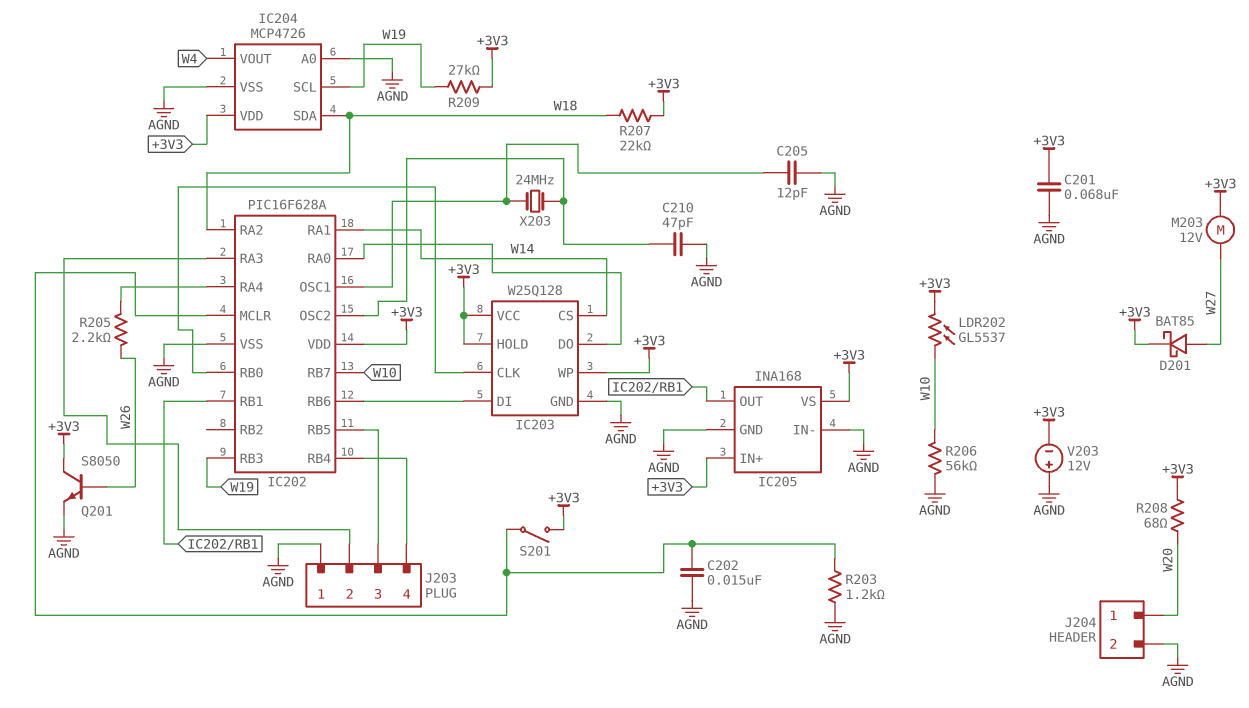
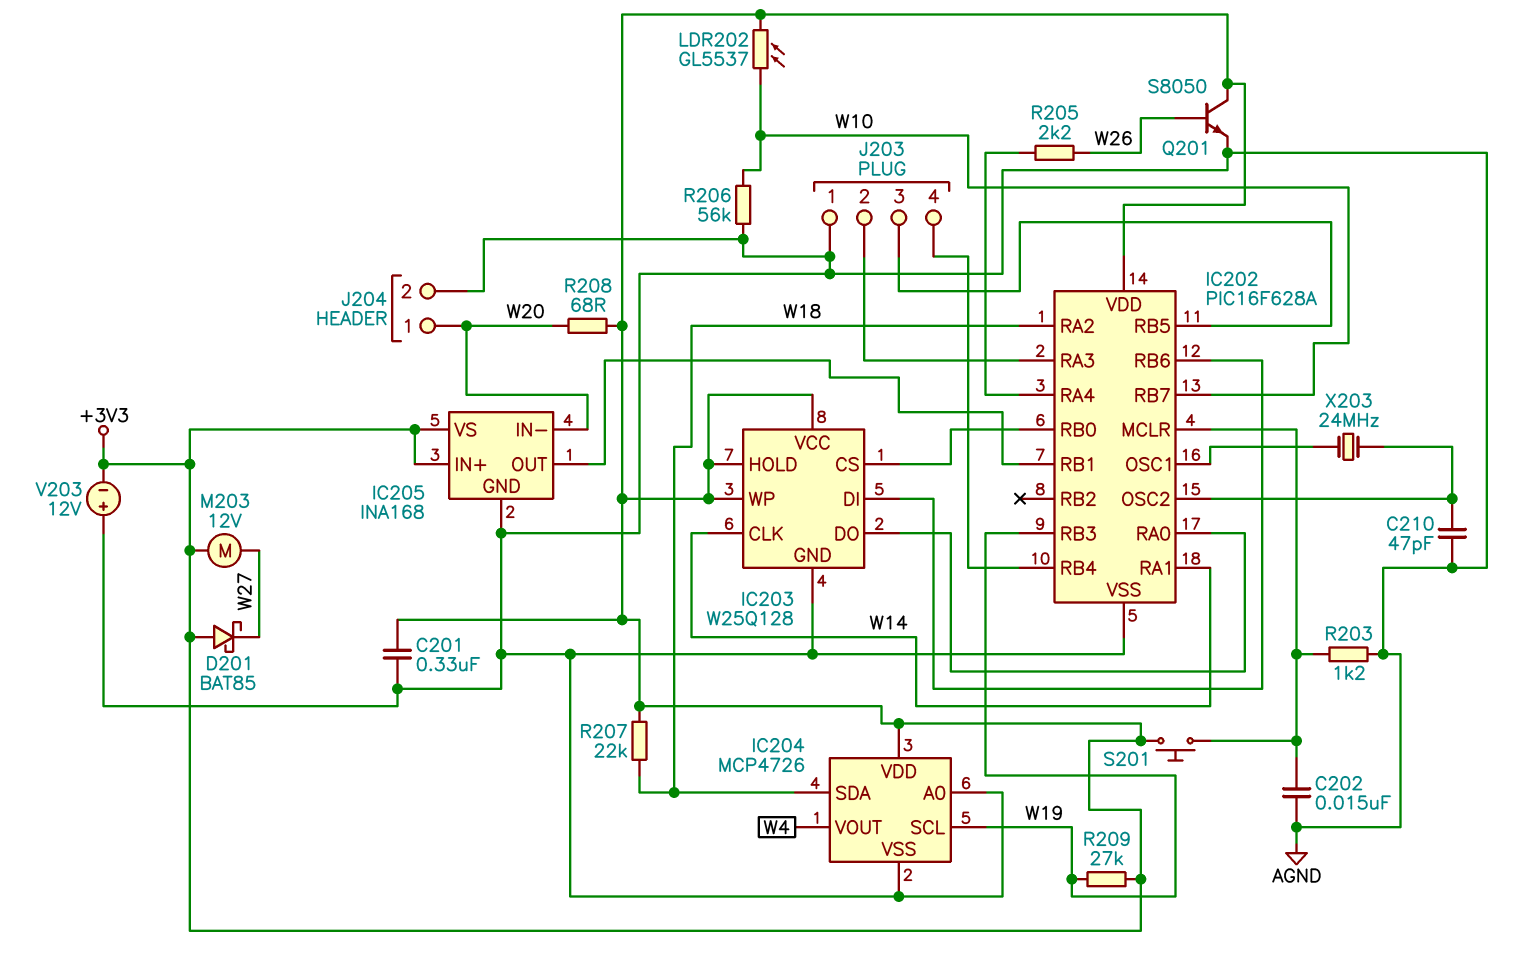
C201: 68nF (+3V3, AGND) -> 330nF (+3V3, AGND)
C205: 12pF (AGND, IC202/OSC1) -> none
D201: schottky BAT85 (A W27, K +3V3) -> schottky BAT85 (A +3V3, K W27)
IC203 pin CLK: IC202/RB0 -> W14
IC203 pin CS: W14 -> IC202/RB0
IC205 pin IN-: AGND -> W20
S201: switch (+3V3, IC202/MCLR) -> button (+3V3, IC202/MCLR)

